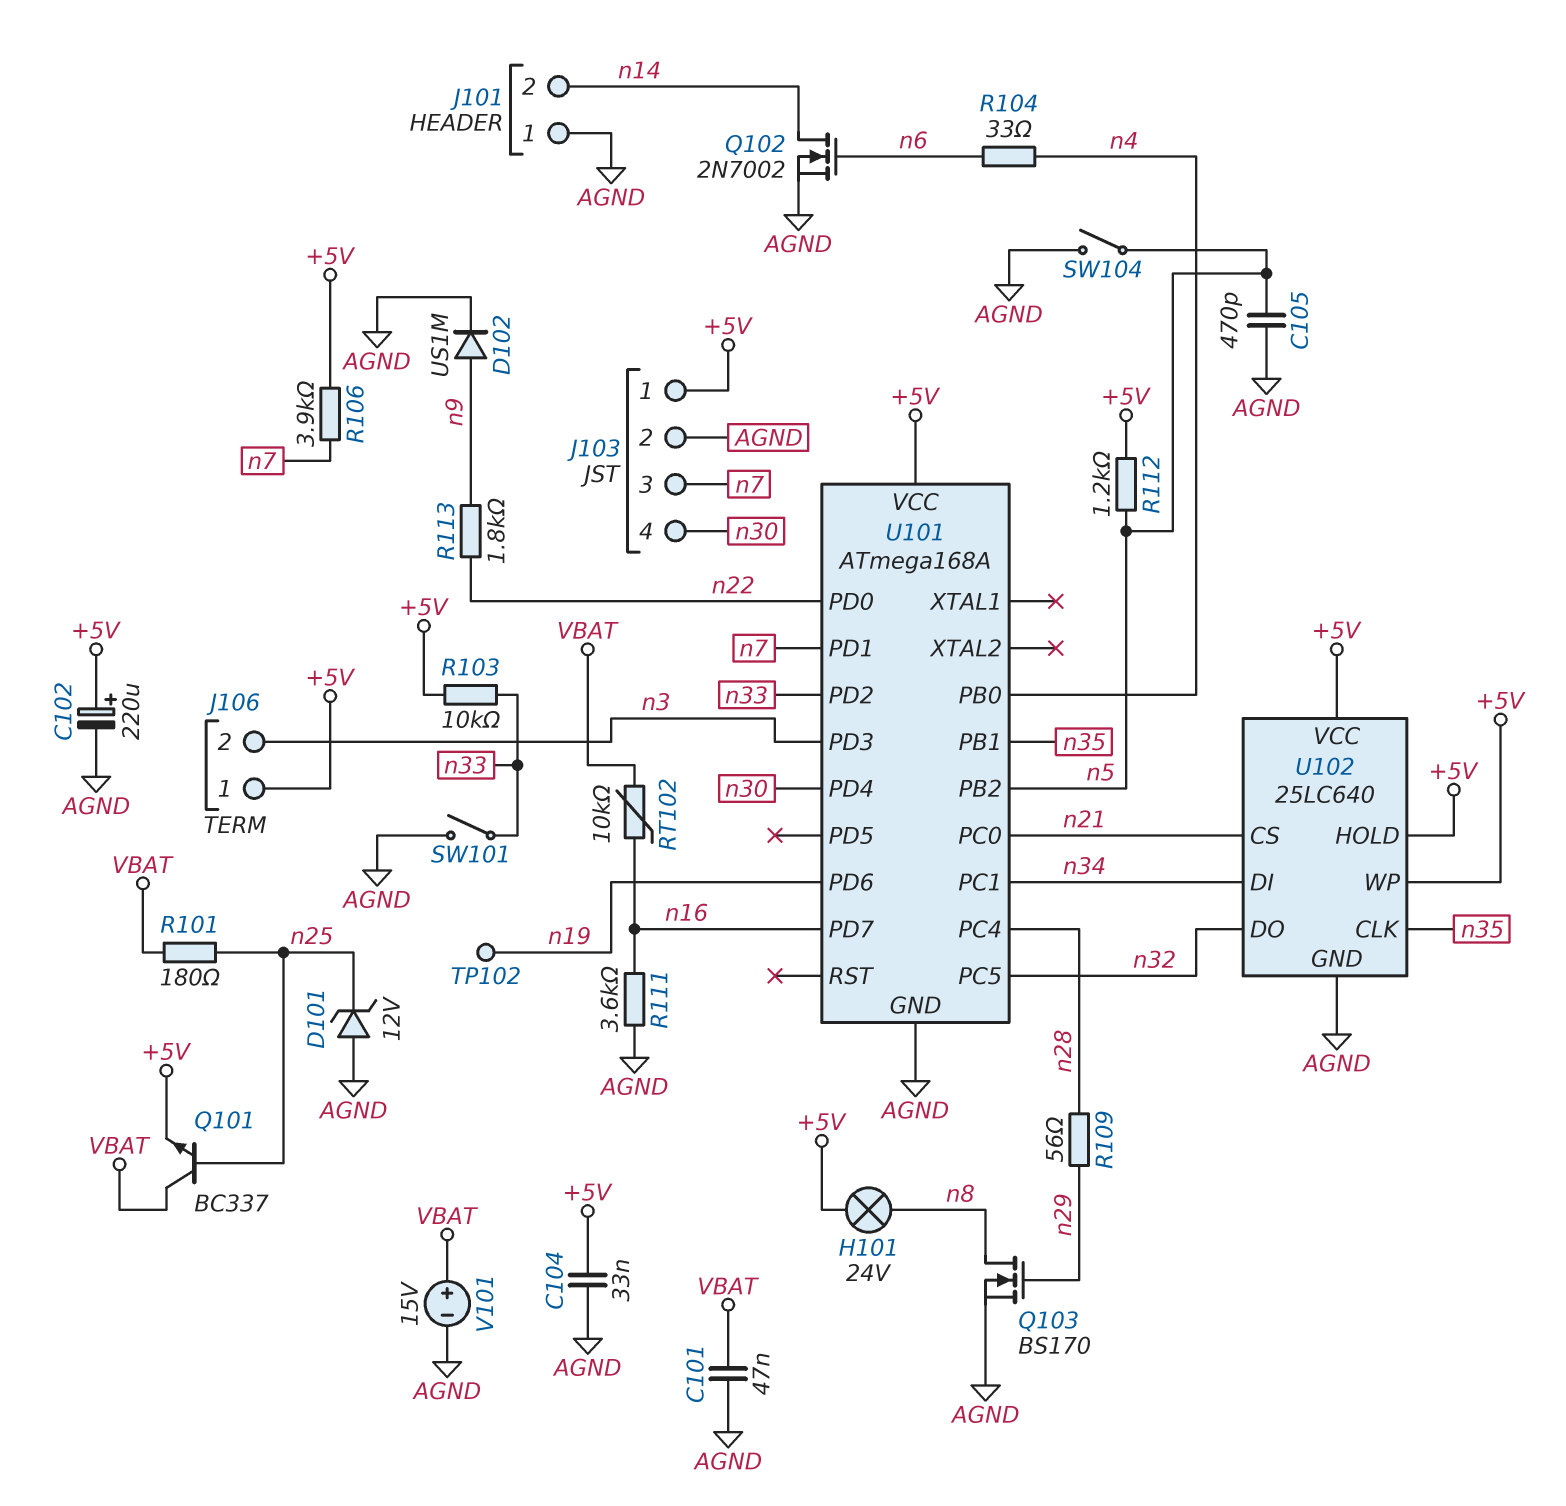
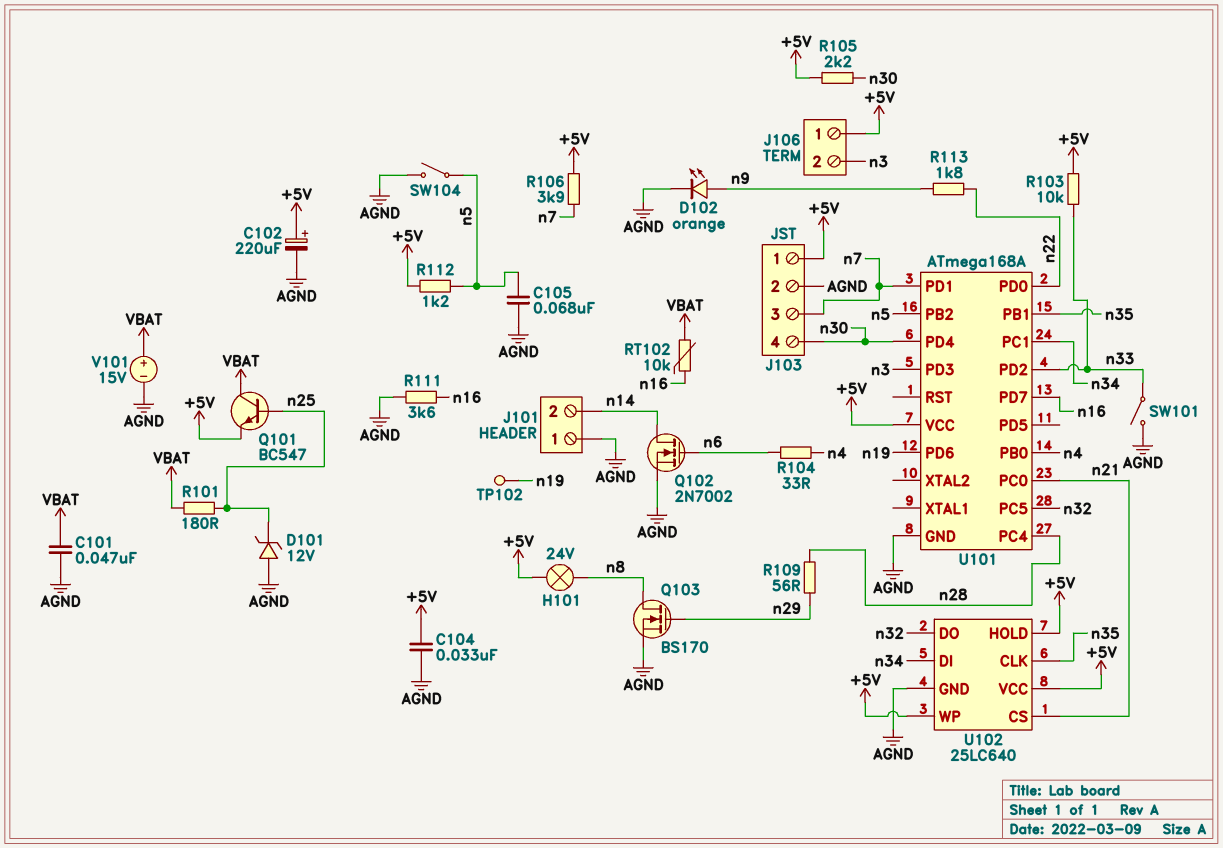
C105: 470pF (AGND, n5) -> 68nF (AGND, n5)
D102: diode US1M (A n9, K AGND) -> LED orange (A n9, K AGND)
Q101: NPN BC337 (B n25, C VBAT, E +5V) -> NPN BC547 (B n25, C VBAT, E +5V)
R105: none -> 2.2k (+5V, n30)

